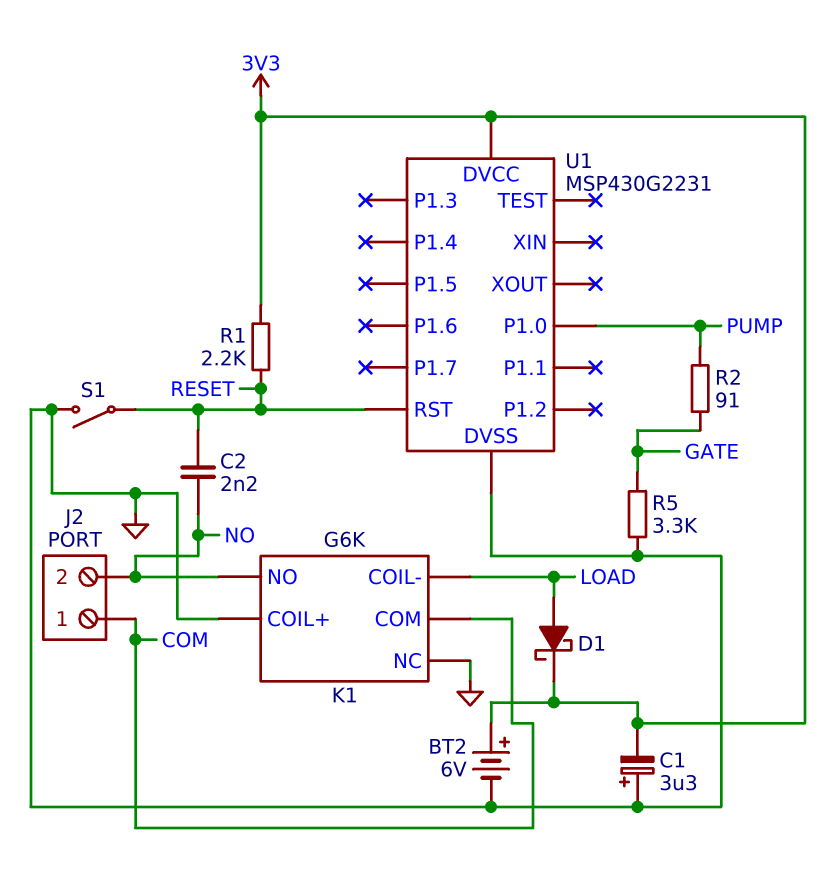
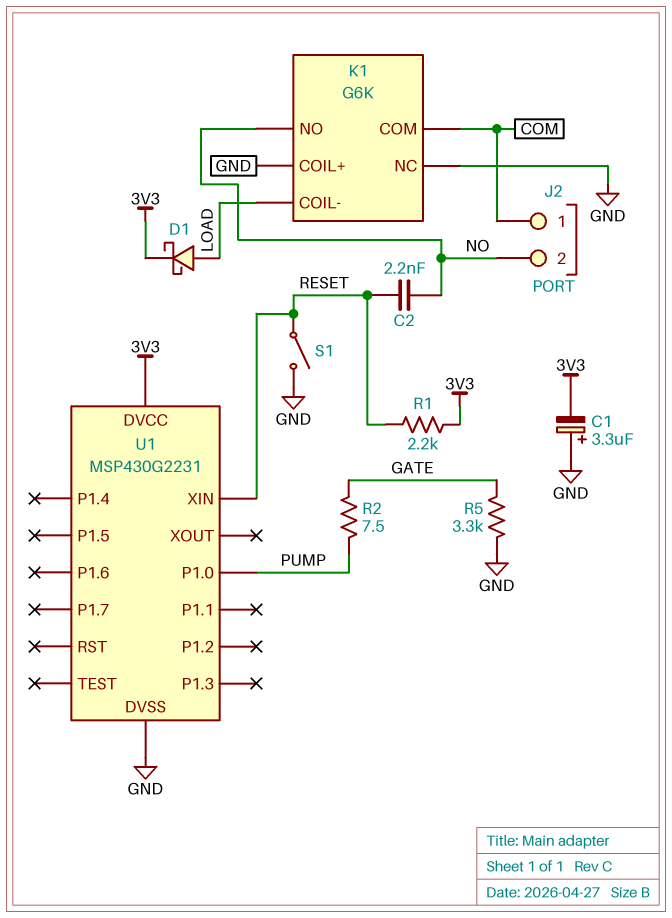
BT2: 6V (plus 3V3, minus GND) -> none
R2: 91 (GATE, PUMP) -> 7.5 (GATE, PUMP)
U1 pin RST: RESET -> none
U1 pin XIN: none -> RESET

